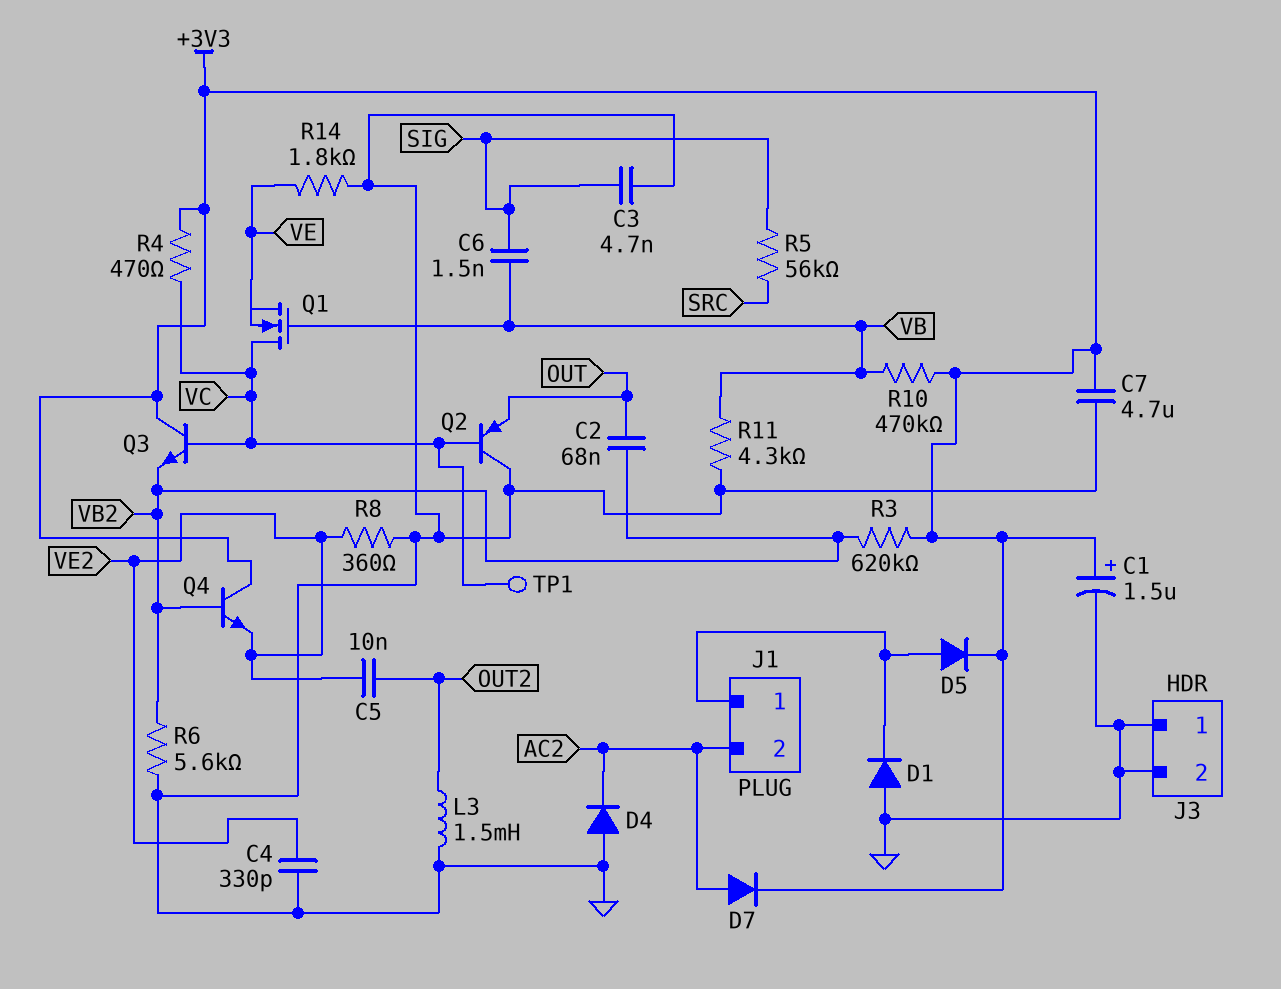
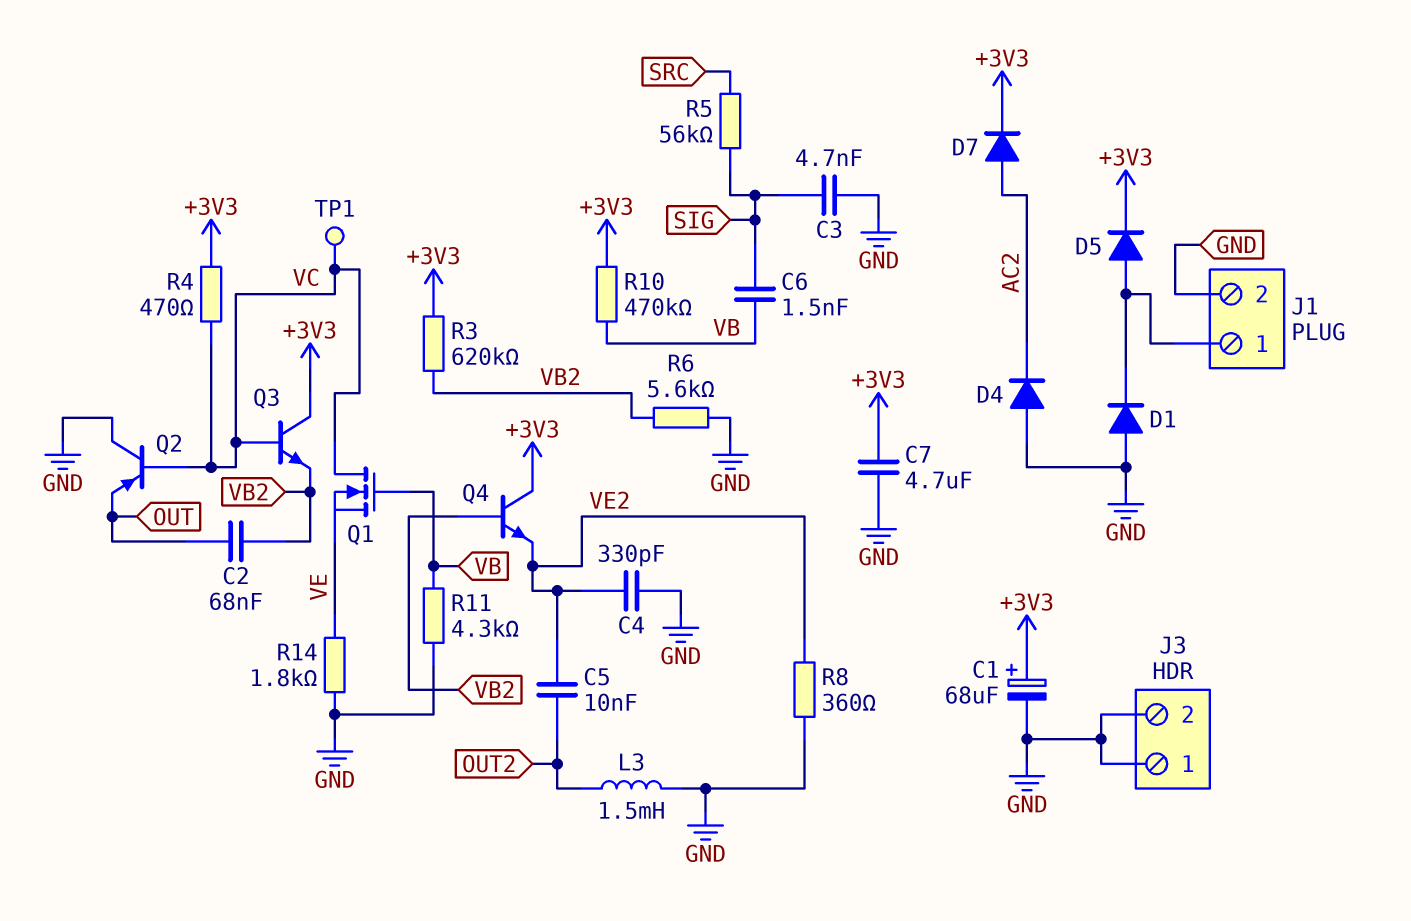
C1: 1.5uF (plus +3V3, minus GND) -> 68uF (plus +3V3, minus GND)
J1 pin 2: AC2 -> GND

